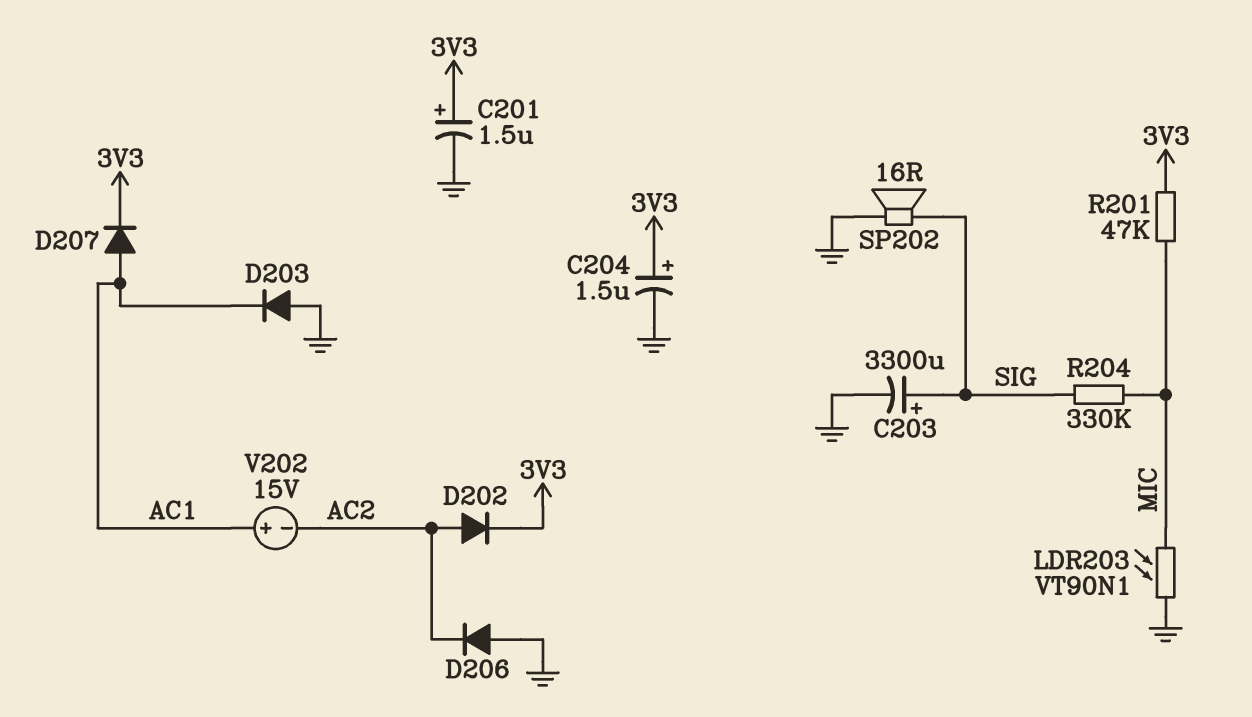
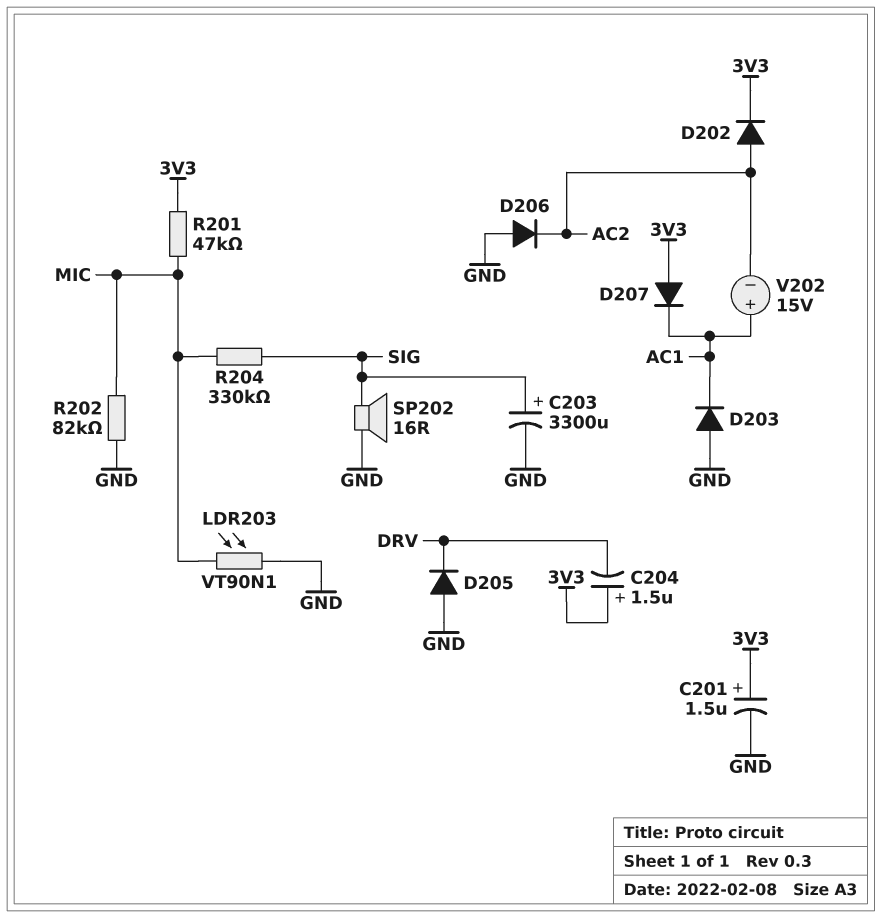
C204: 1.5uF (plus 3V3, minus GND) -> 1.5uF (plus 3V3, minus DRV)
D205: none -> diode (A GND, K DRV)
D207: diode (A AC1, K 3V3) -> diode (A 3V3, K AC1)
R202: none -> 82k (GND, MIC)

